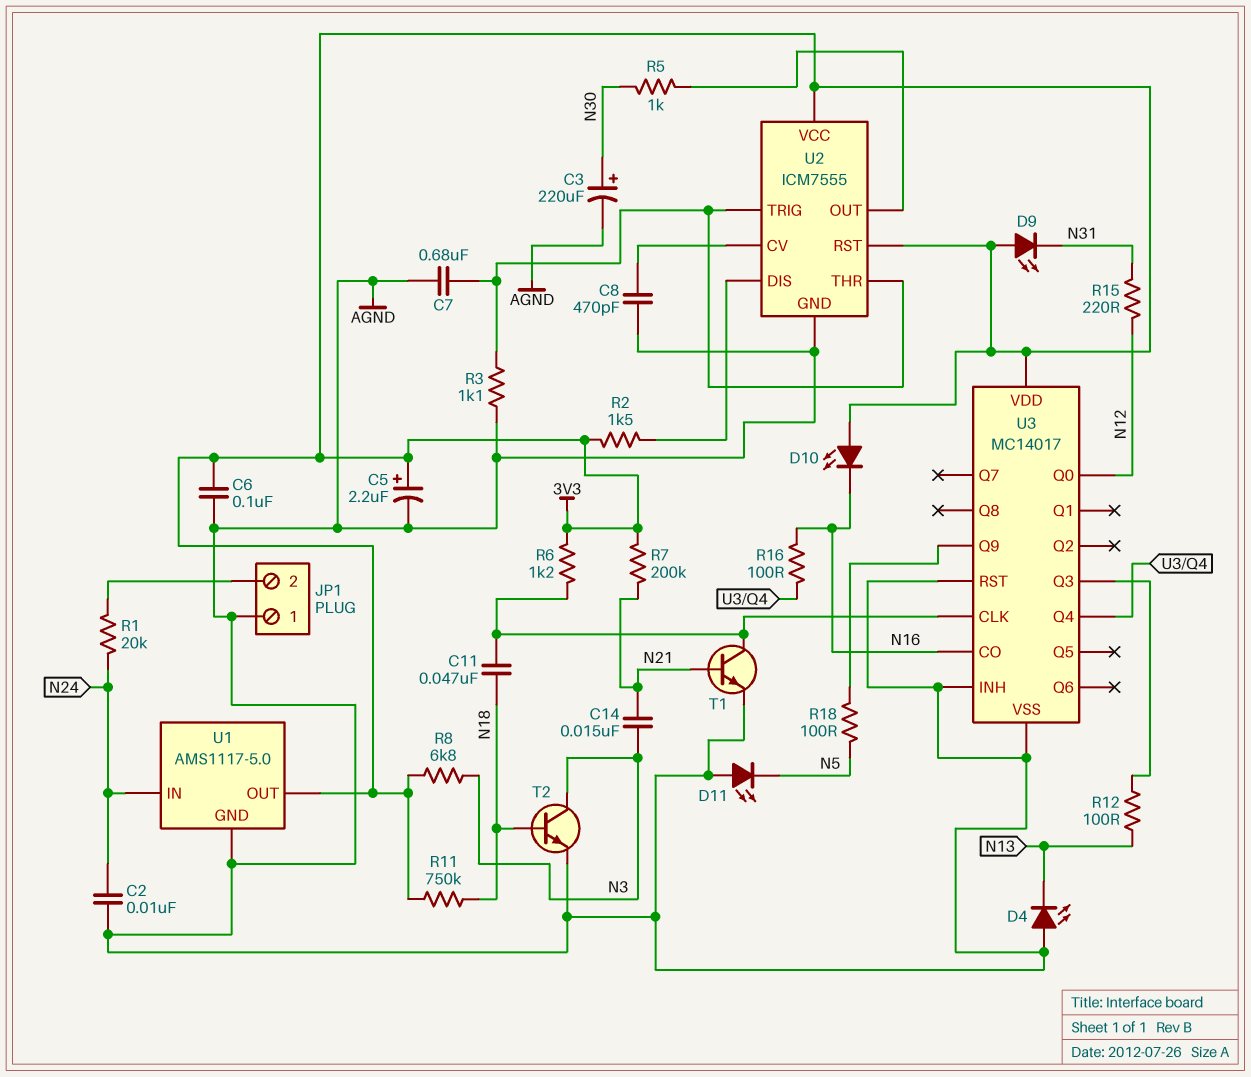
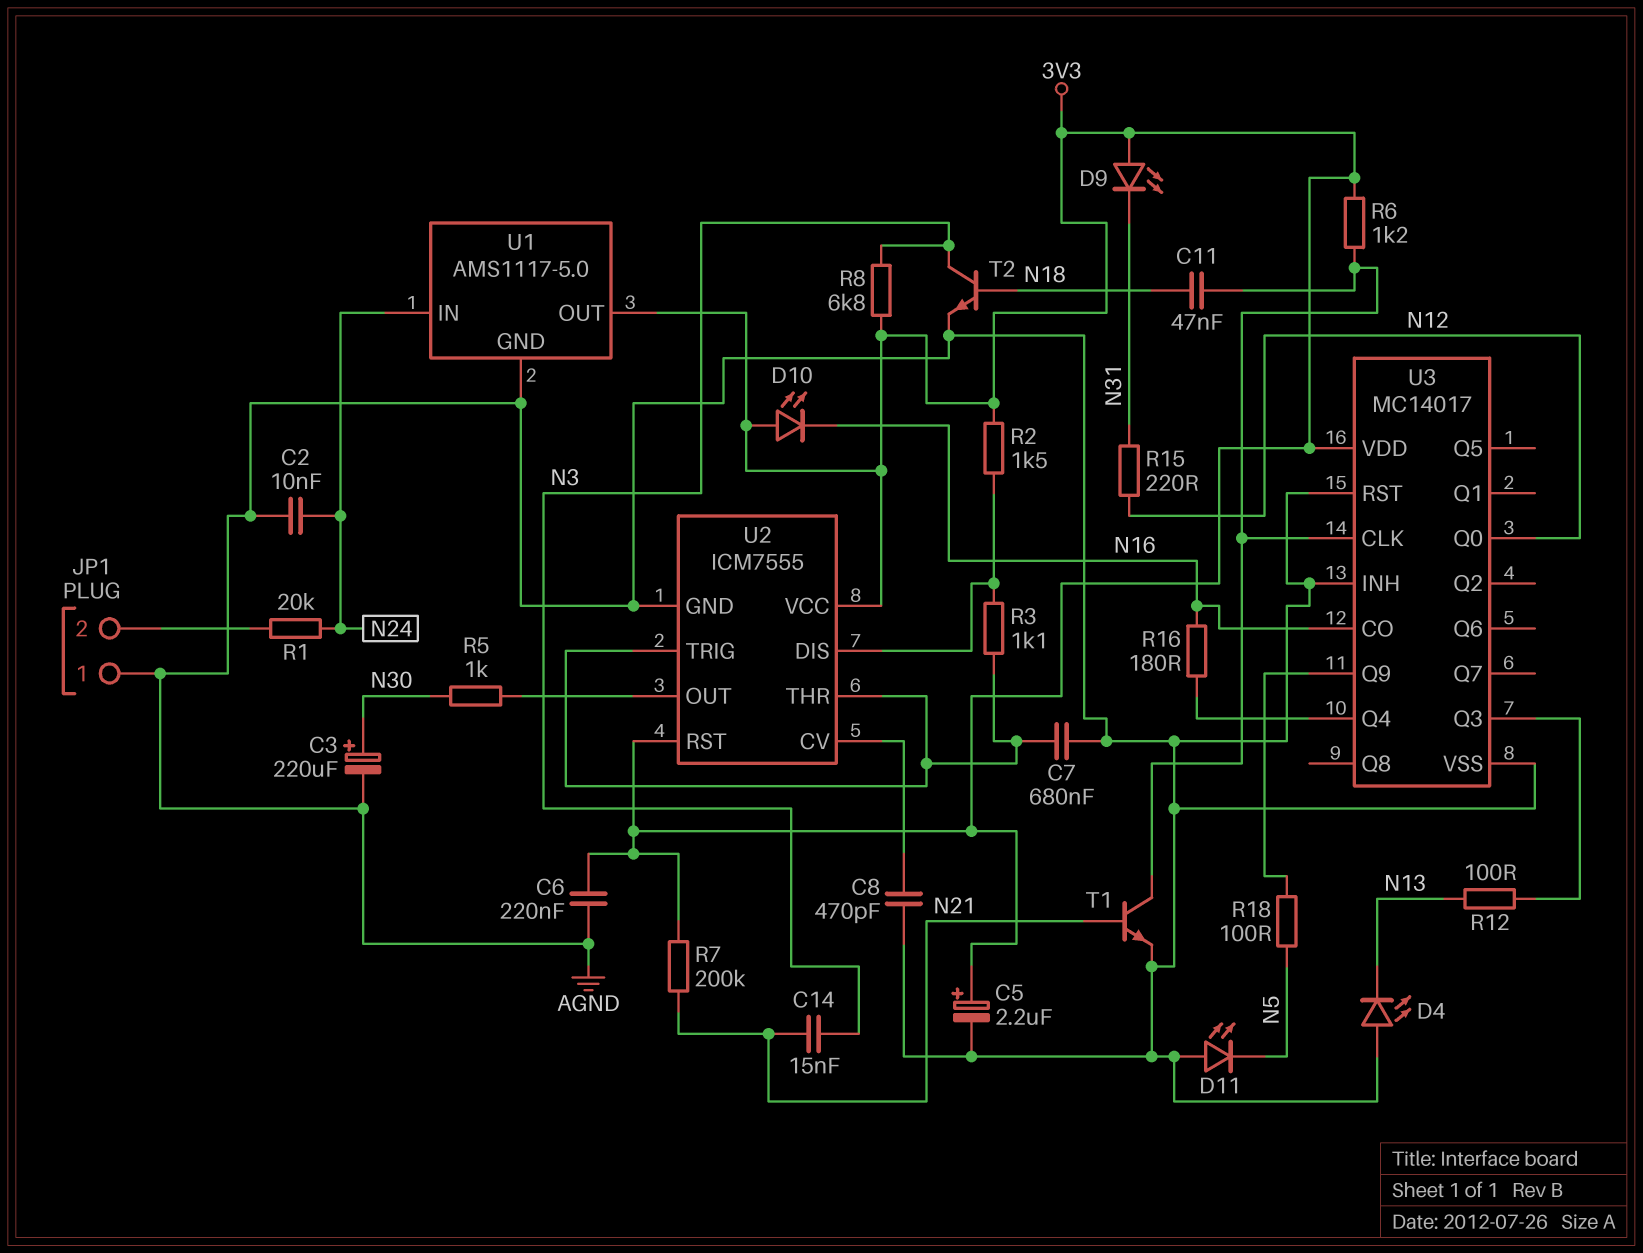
C6: 100nF (3V3, AGND) -> 220nF (3V3, AGND)
R3: 1.1k (AGND, U2/THR) -> 1.1k (U2/DIS, U2/THR)
R11: 750k (3V3, N18) -> none
R16: 100 (N16, U3/Q4) -> 180 (N16, U3/Q4)

